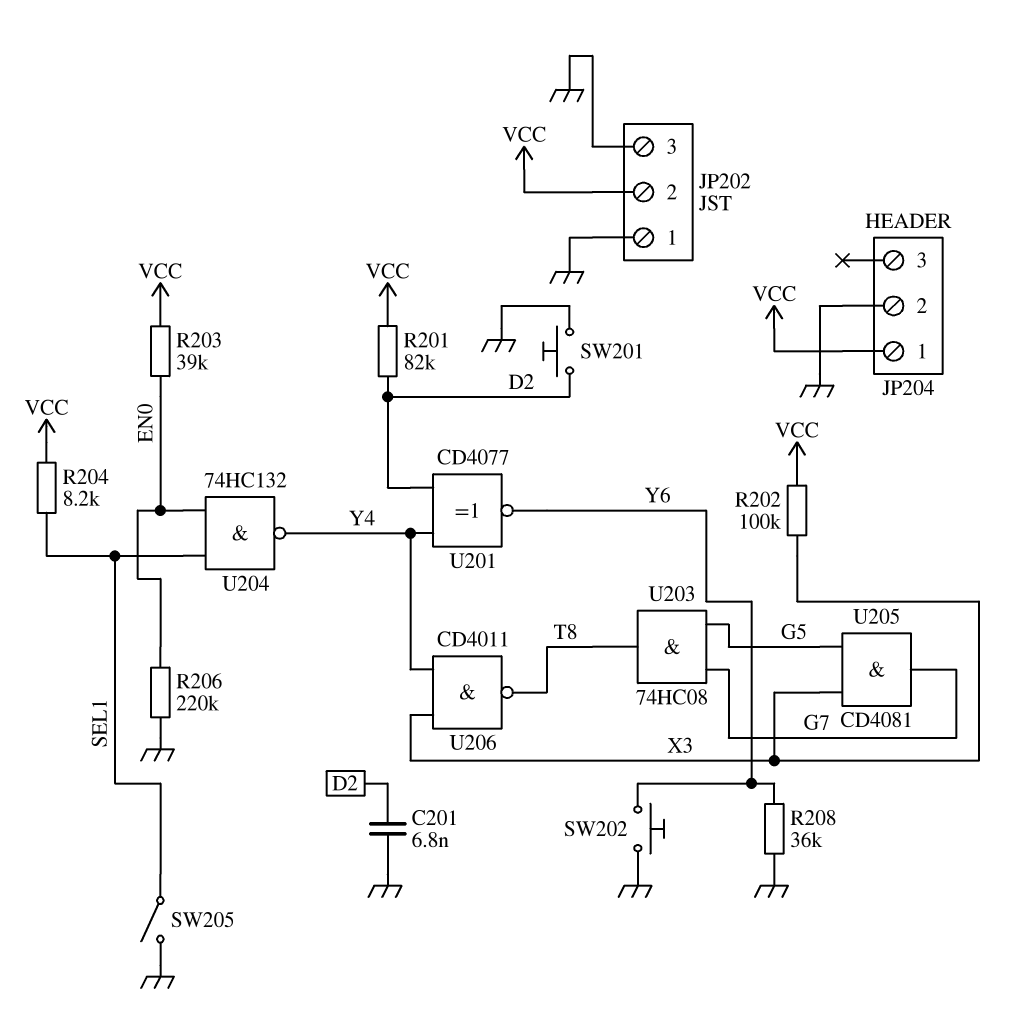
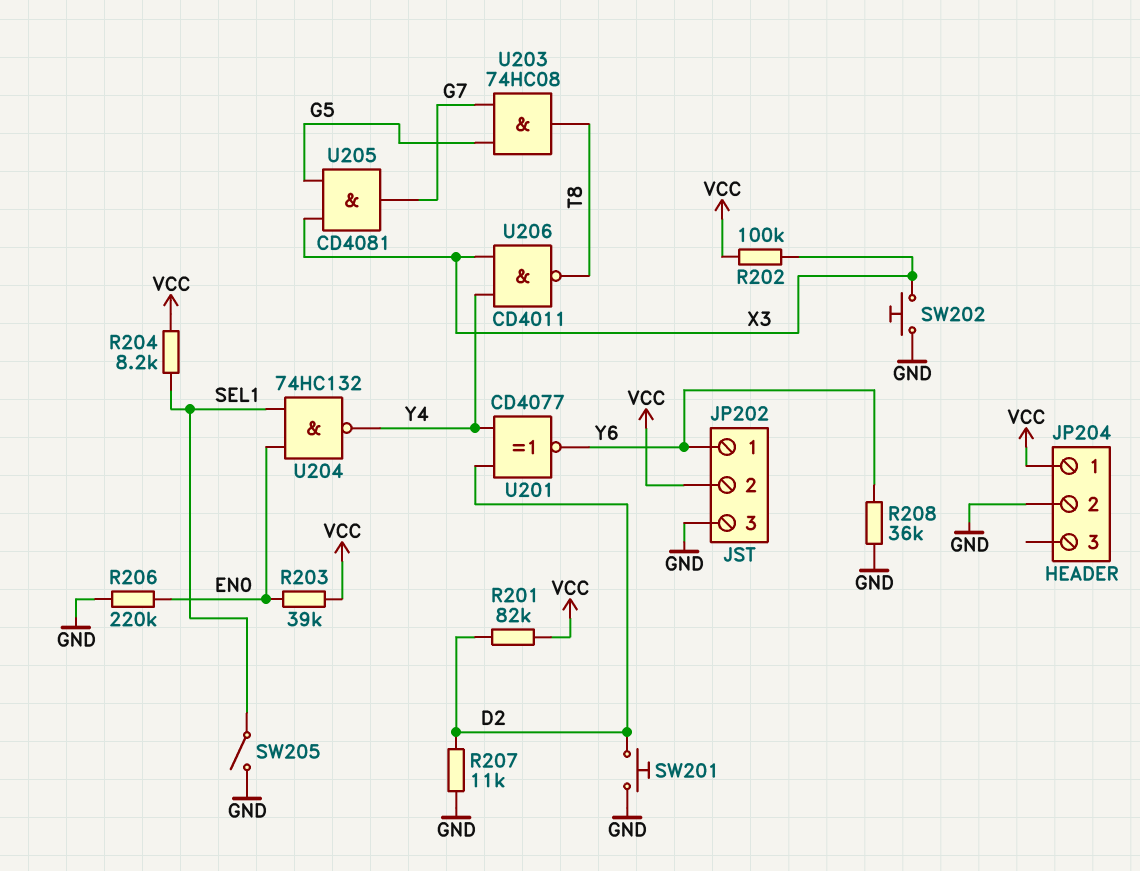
C201: 6.8nF (D2, GND) -> none
JP202 pin 1: GND -> Y6
R207: none -> 11k (D2, GND)
SW202: button (GND, Y6) -> button (GND, X3)

